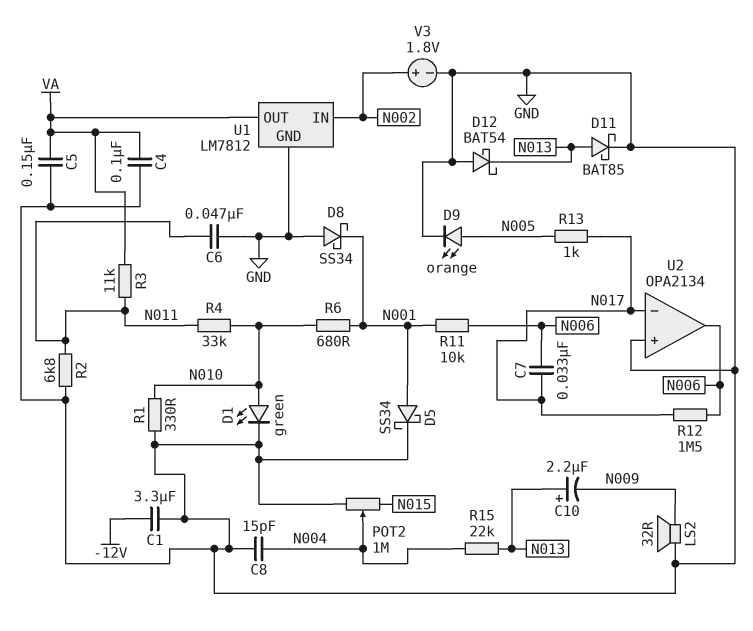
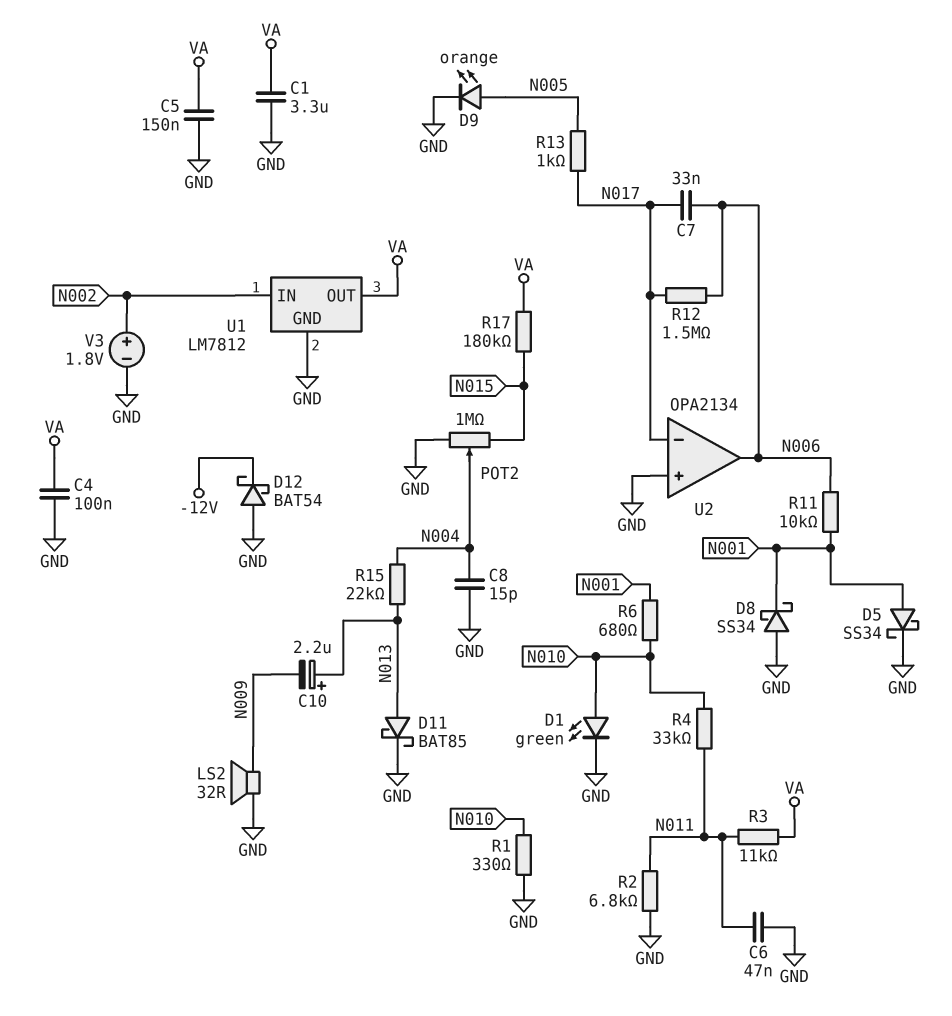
C1: 3.3uF (-12V, GND) -> 3.3uF (GND, VA)
D12: schottky BAT54 (A GND, K N013) -> schottky BAT54 (A GND, K -12V)
R17: none -> 180k (N015, VA)

